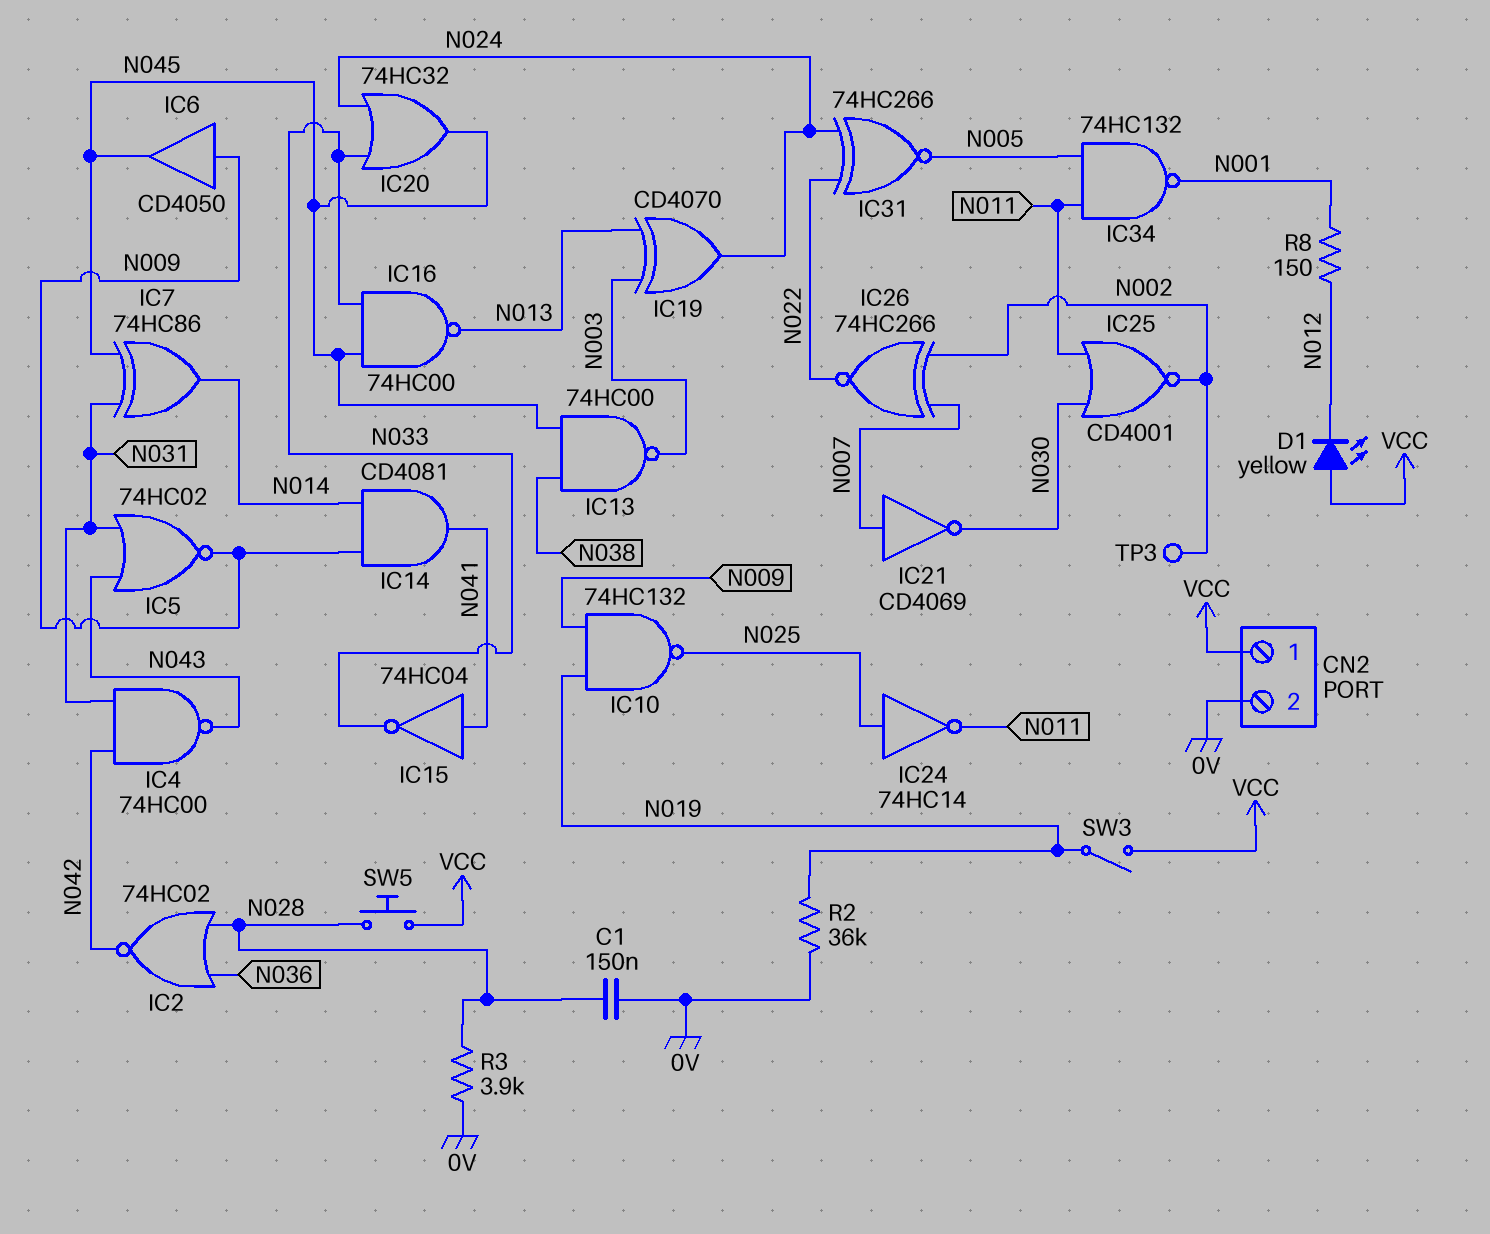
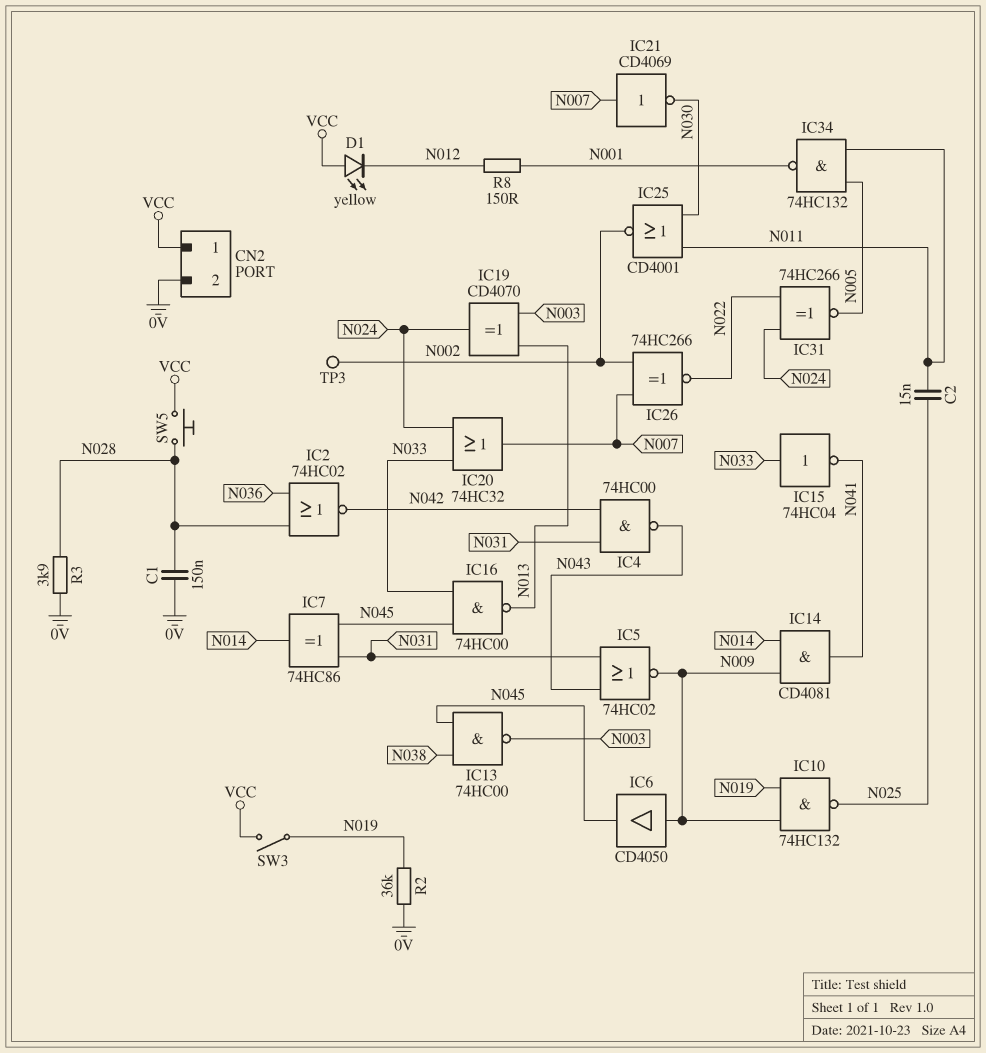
C2: none -> 15nF (N011, N025)
IC15: NOT 74HC04 (in N041, out N033) -> NOT 74HC04 (in N033, out N041)
IC20: OR 74HC32 (in N024, in N033, out N045) -> OR 74HC32 (in N024, in N033, out N007)
IC24: NOT 74HC14 (in N025, out N011) -> none

